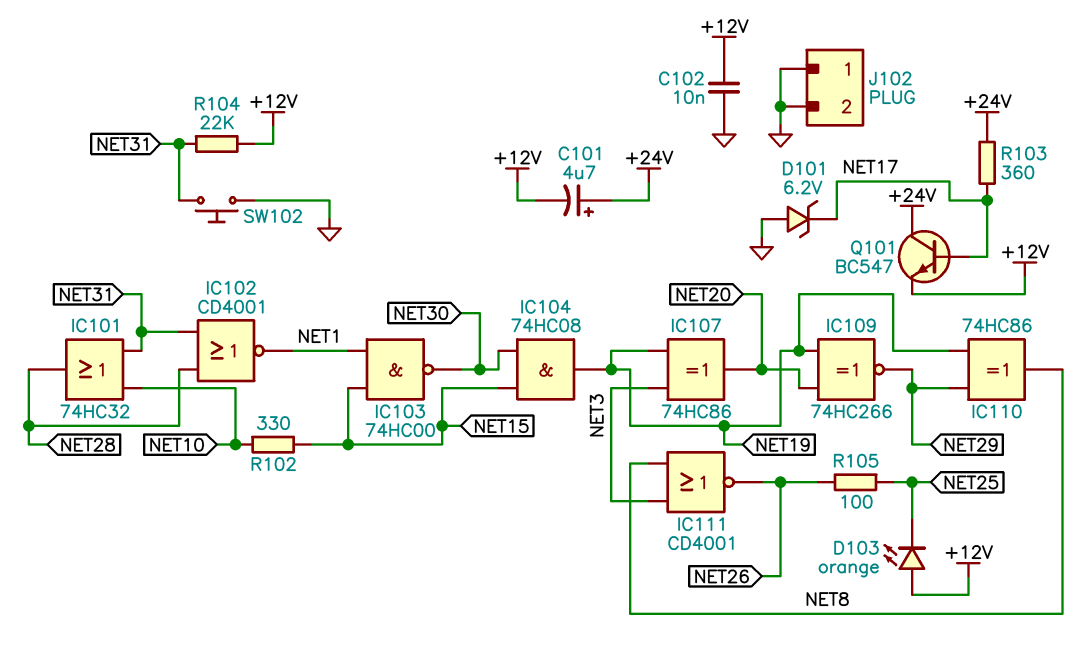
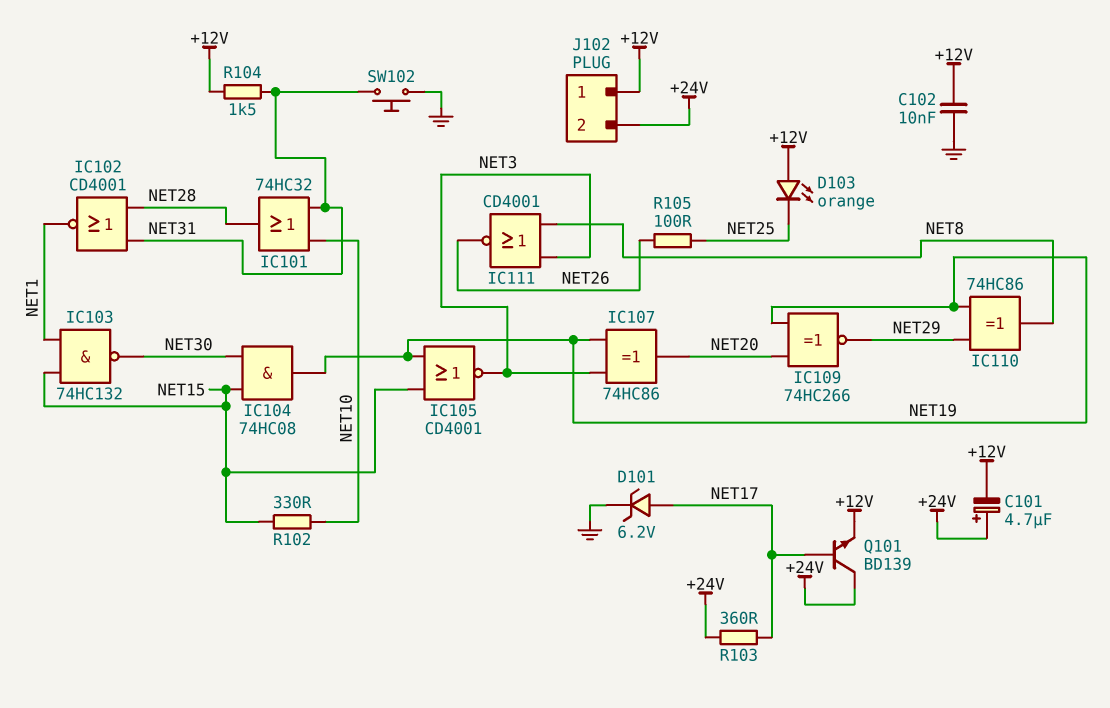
D101: zener 6.2V (A GND, K NET17) -> zener 6.2V (A NET17, K GND)
IC103: NAND 74HC00 (in NET1, in NET15, out NET30) -> NAND 74HC132 (in NET1, in NET15, out NET30)
IC105: none -> NOR CD4001 (in NET15, in NET19, out NET3)
J102 pin 1: GND -> +12V
J102 pin 2: GND -> +24V
Q101: NPN BC547 (B NET17, C +24V, E +12V) -> NPN BD139 (B NET17, C +24V, E +12V)
R104: 22k (+12V, NET31) -> 1.5k (+12V, NET31)

